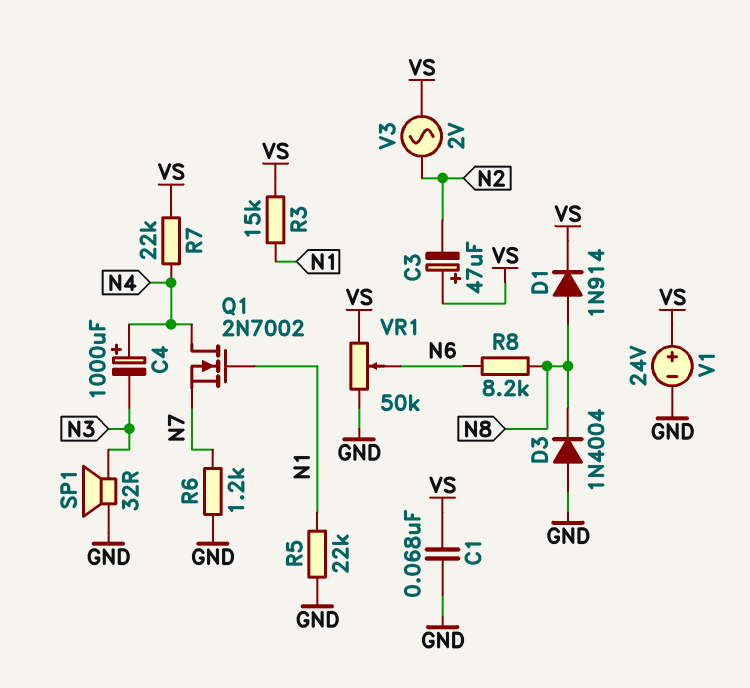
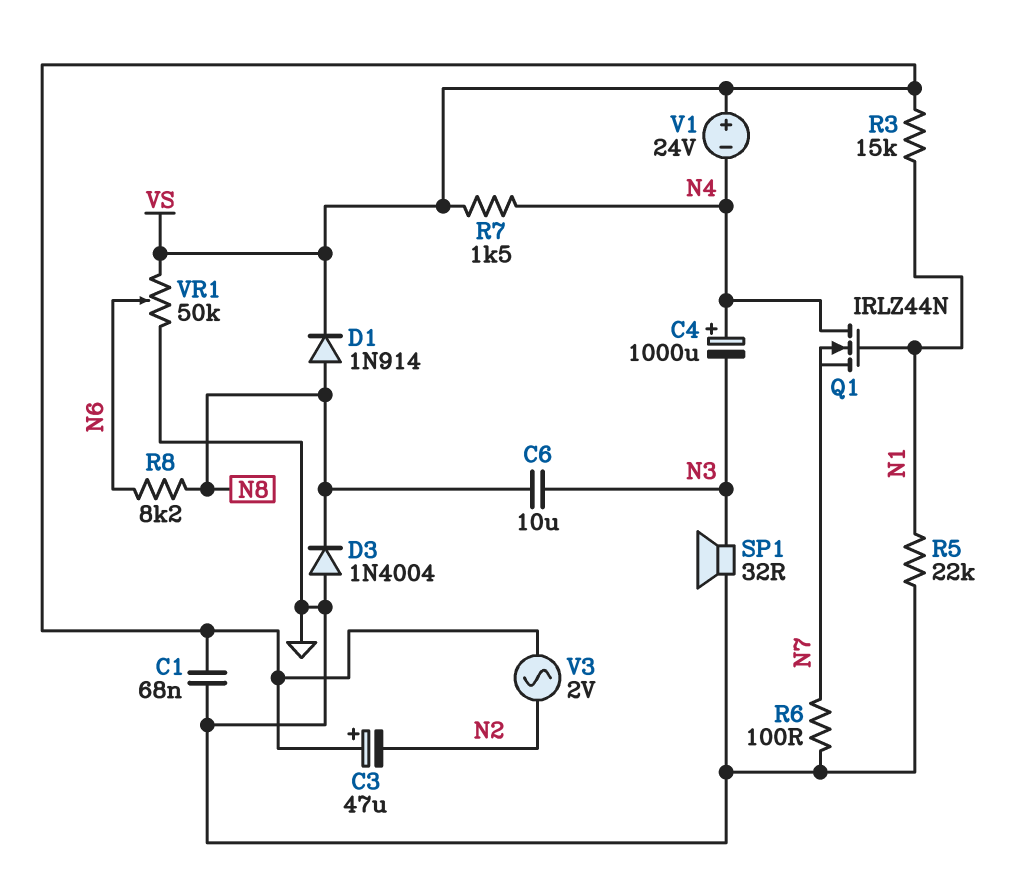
C6: none -> 10uF (N3, N8)
Q1: NMOS 2N7002 (G N1, D N4, S N7) -> NMOS IRLZ44N (G N1, D N4, S N7)
R6: 1.2k (GND, N7) -> 100 (GND, N7)
R7: 22k (N4, VS) -> 1.5k (N4, VS)
V1: 24V (plus VS, minus GND) -> 24V (plus VS, minus N4)

